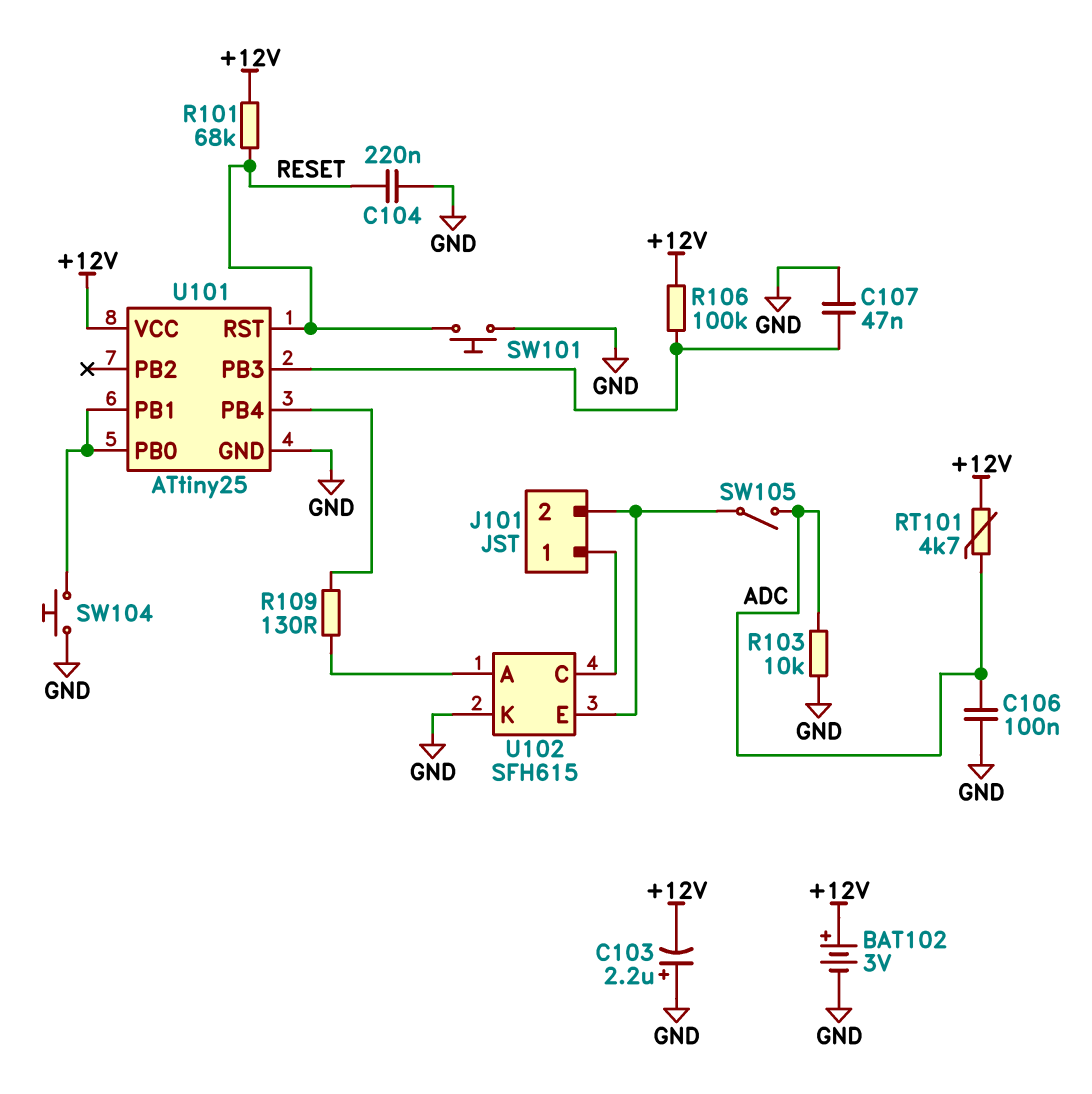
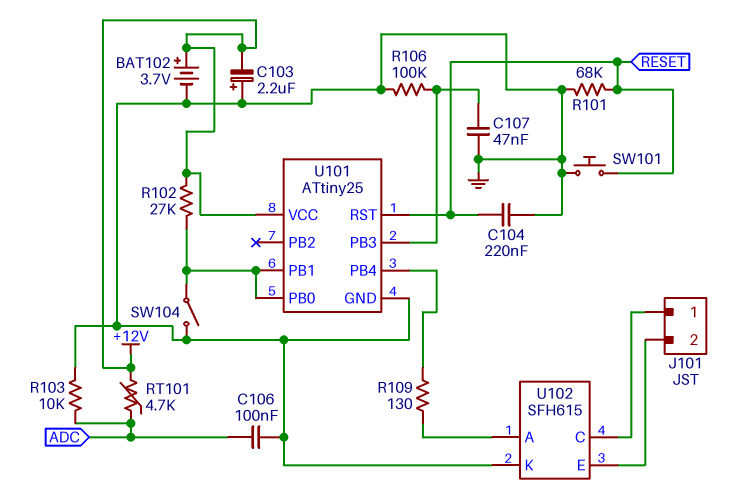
BAT102: 3V (plus +12V, minus GND) -> 3.7V (plus +12V, minus GND)
R101: 68k (+12V, RESET) -> 68k (GND, RESET)
R102: none -> 27k (+12V, U101/PB0)
R106: 100k (+12V, U101/PB3) -> 100k (GND, U101/PB3)
SW104: button (GND, U101/PB0) -> switch (GND, U101/PB0)
SW105: switch (ADC, J101/2) -> none

